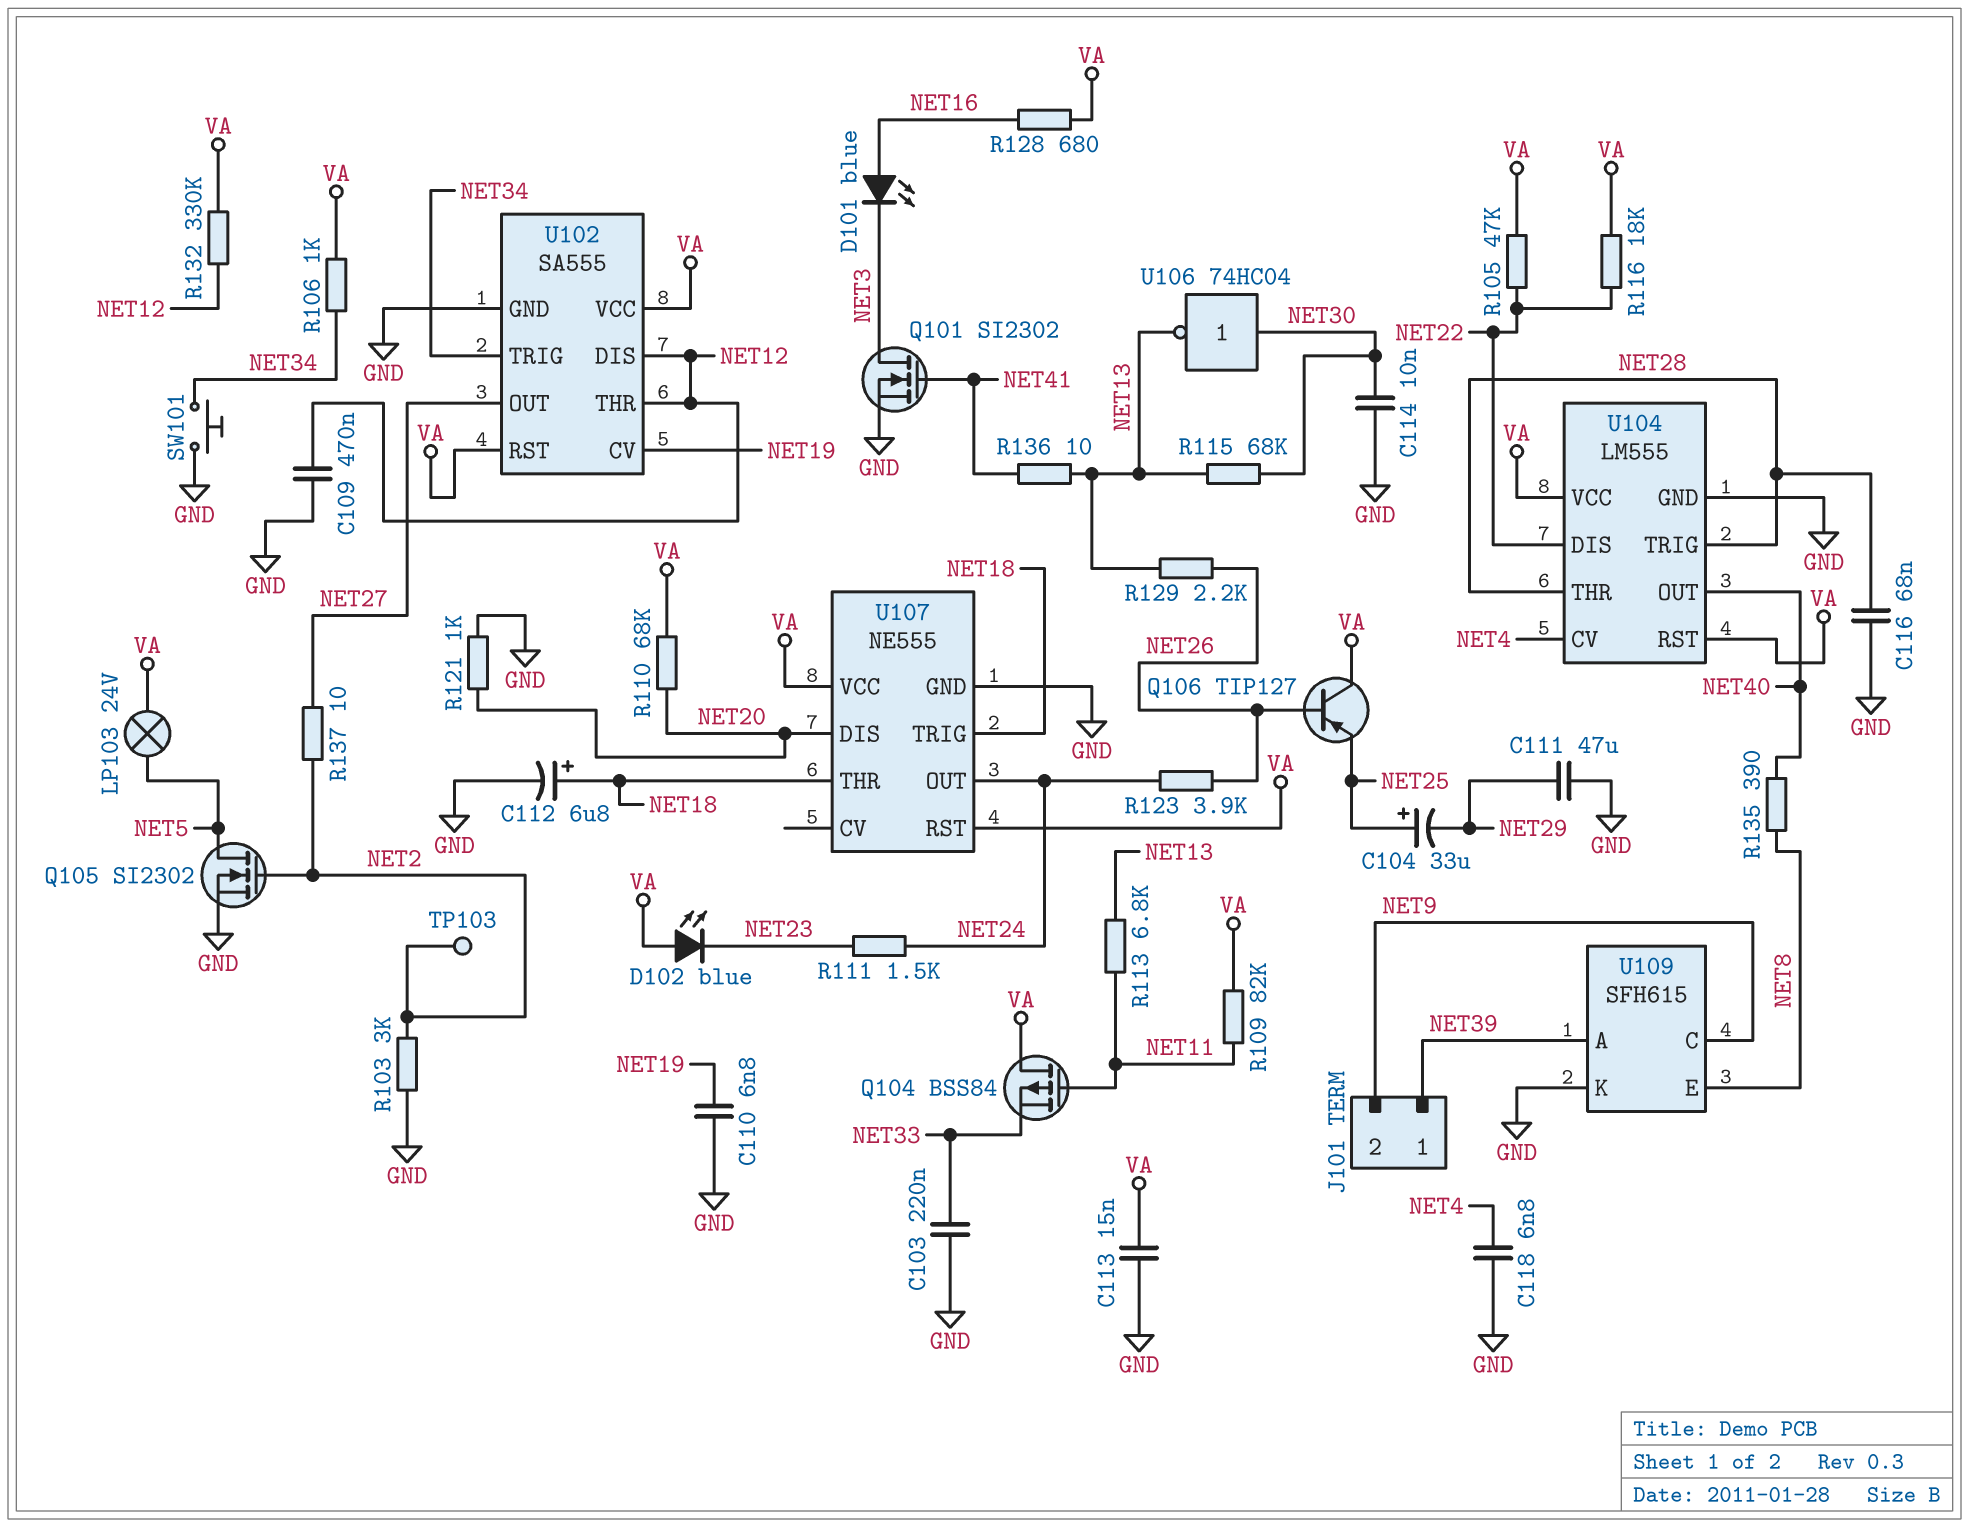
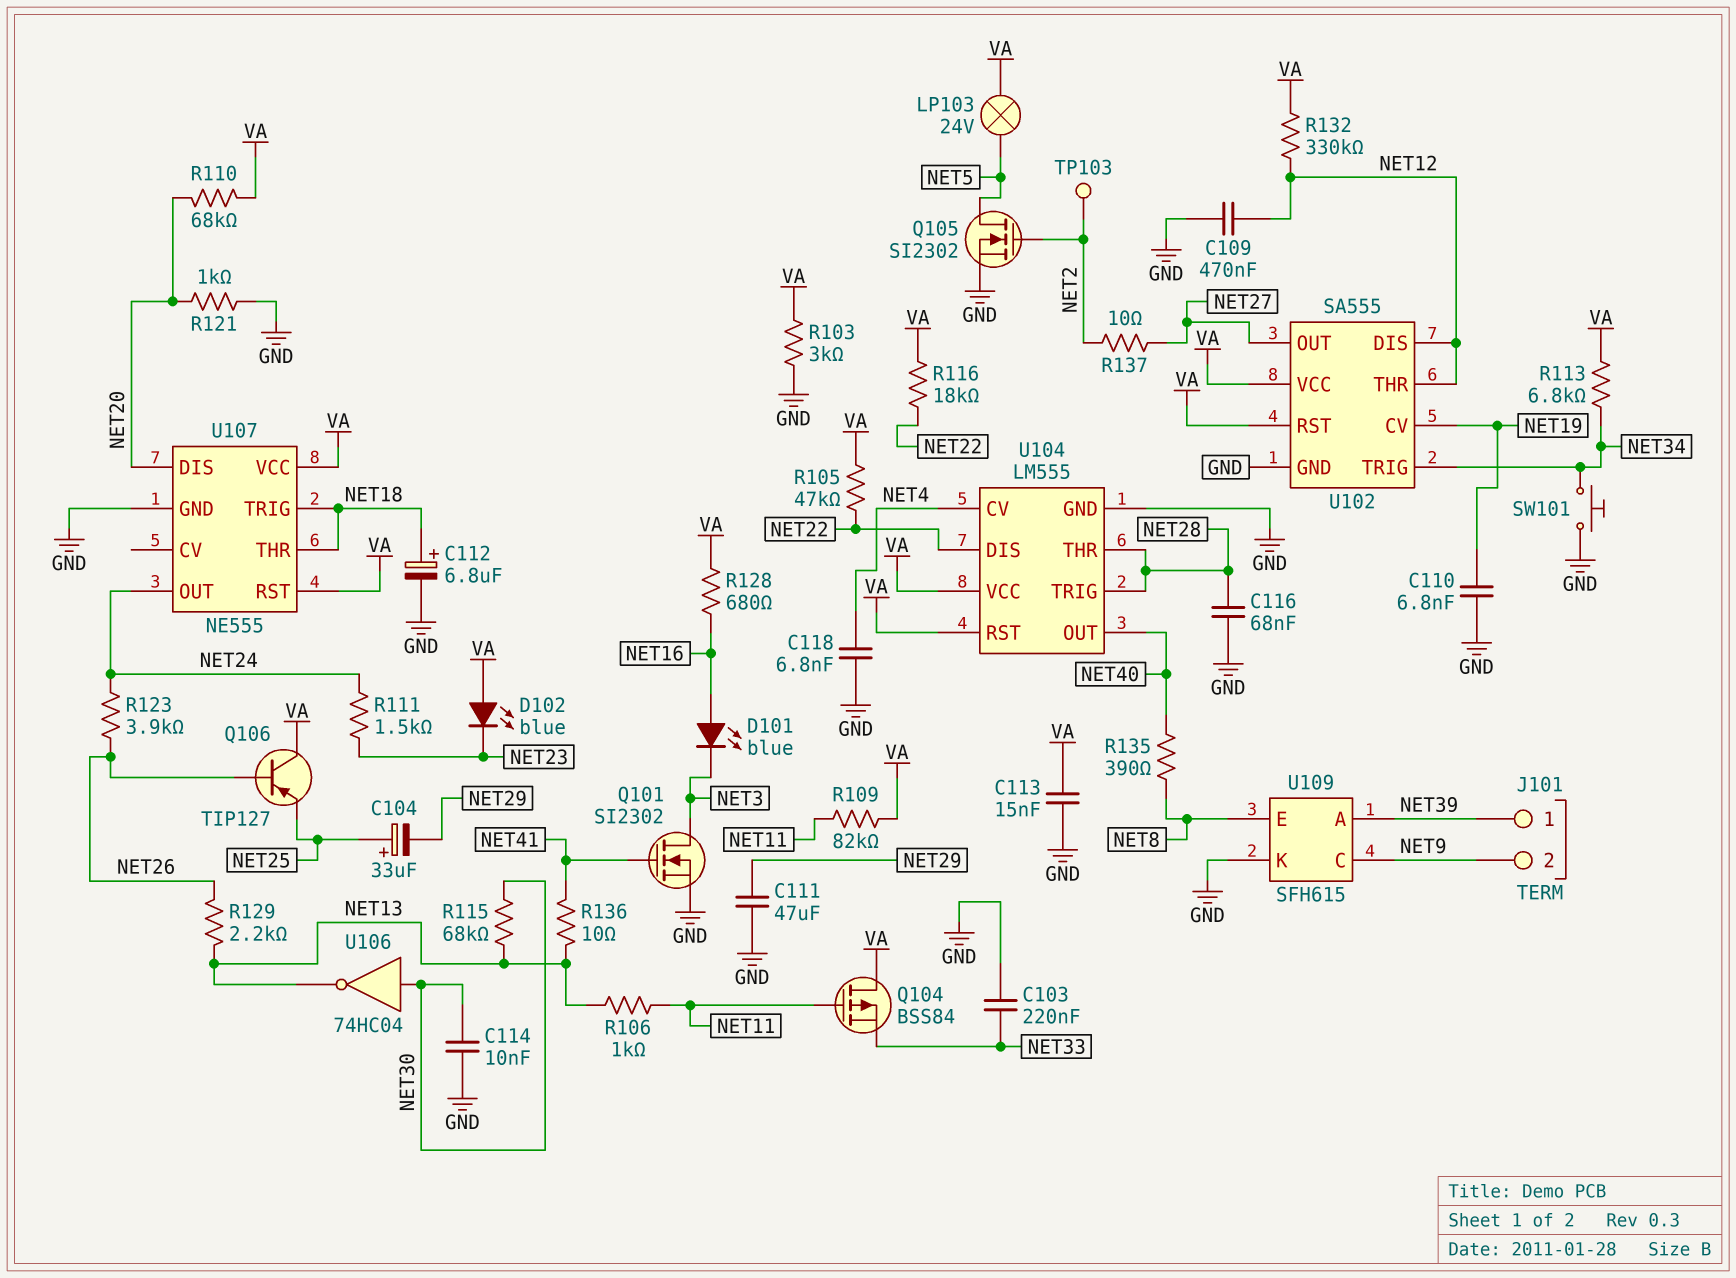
R103: 3k (GND, NET2) -> 3k (GND, VA)
R106: 1k (NET34, VA) -> 1k (NET11, NET13)
R113: 6.8k (NET11, NET13) -> 6.8k (NET34, VA)

